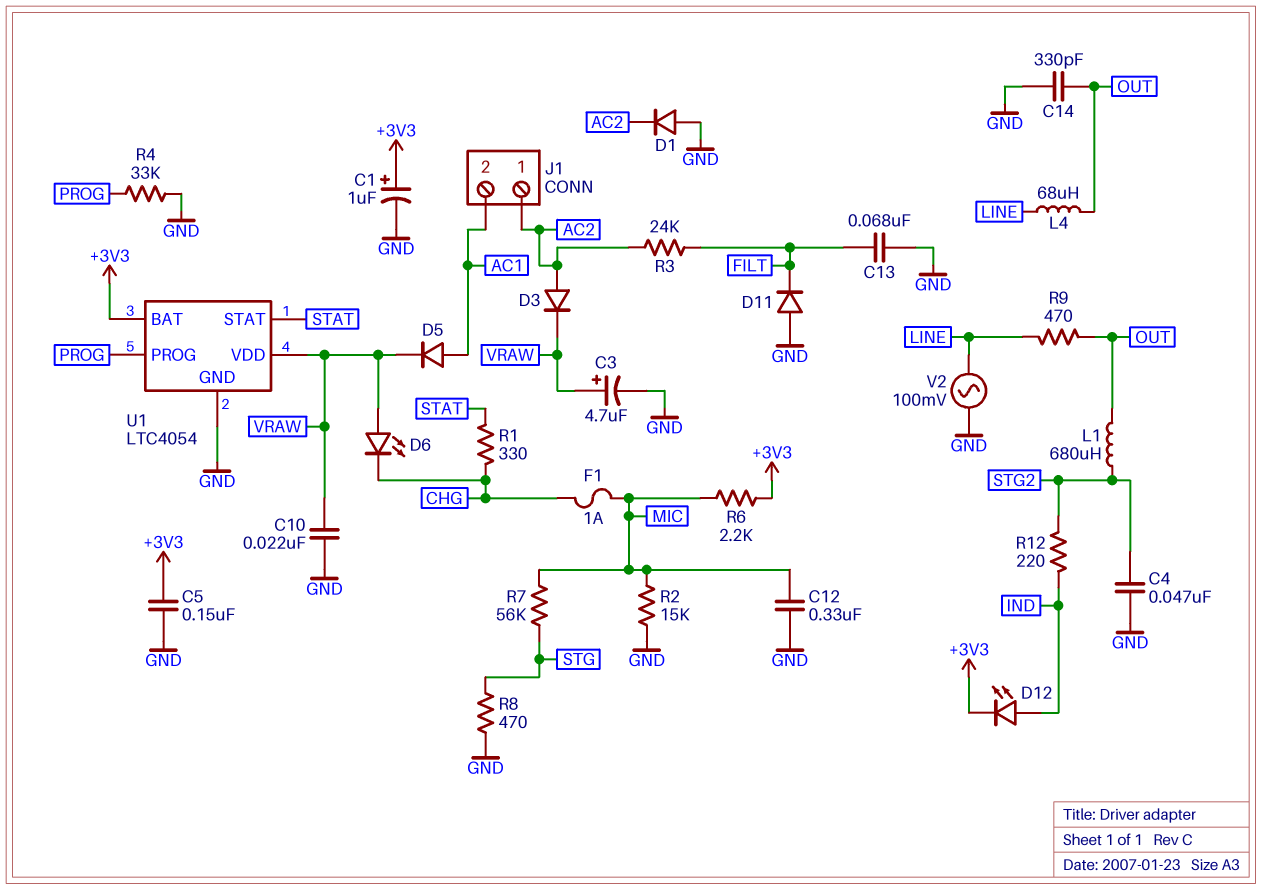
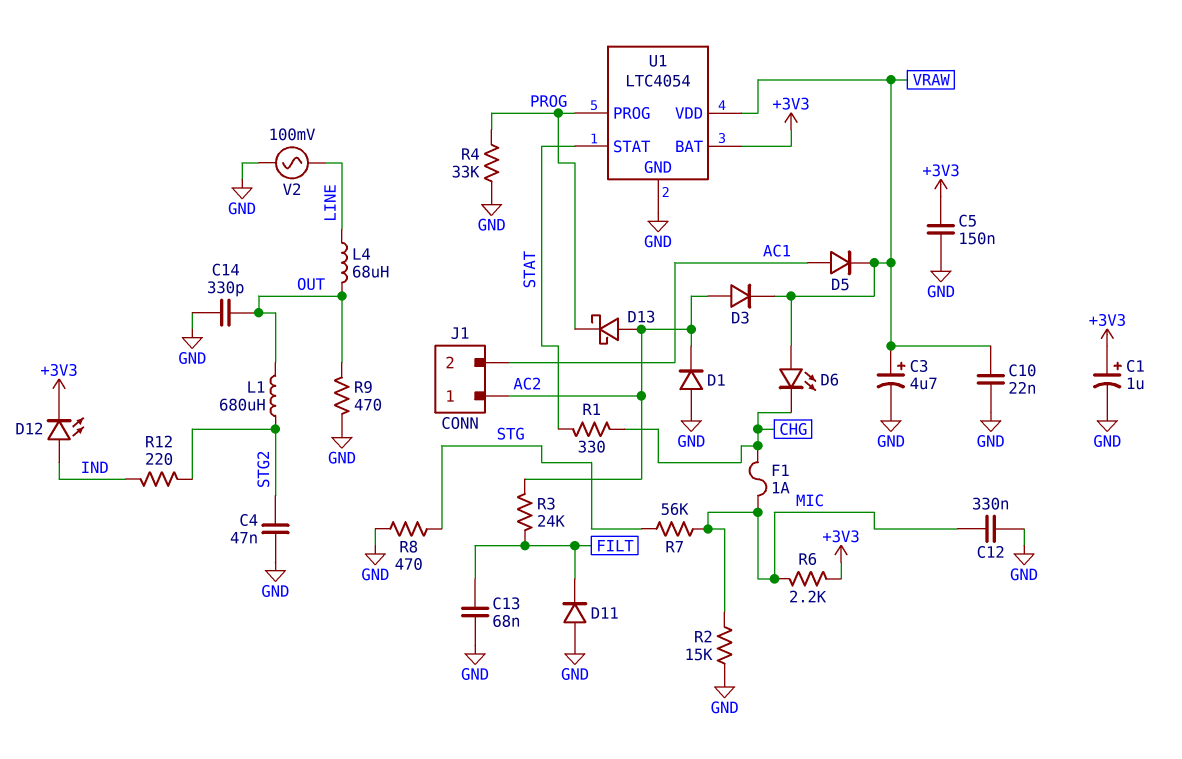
D13: none -> schottky (A AC2, K PROG)
R9: 470 (LINE, OUT) -> 470 (GND, OUT)

